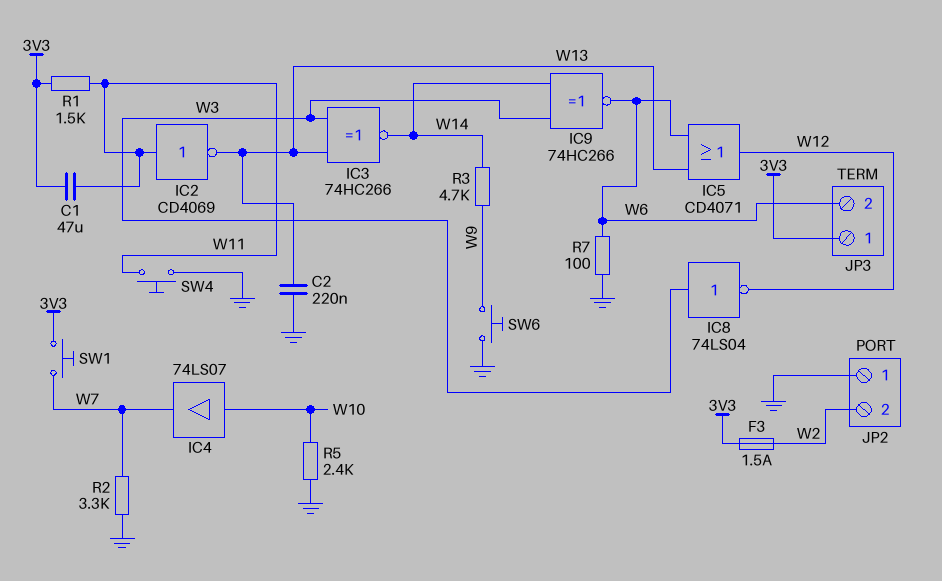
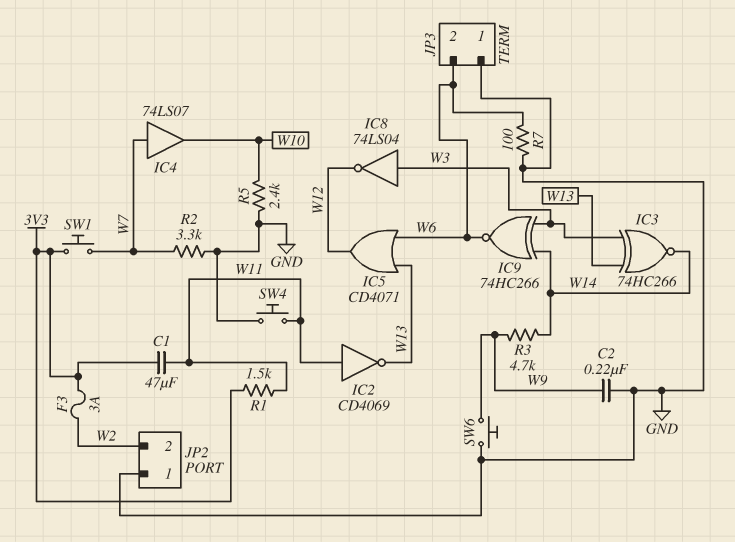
C2: 220nF (GND, W13) -> 220nF (GND, W9)
F3: 1.5A (3V3, W2) -> 3A (3V3, W2)
IC4: buffer 74LS07 (in W10, out W7) -> buffer 74LS07 (in W7, out W10)
JP3 pin 1: 3V3 -> GND

